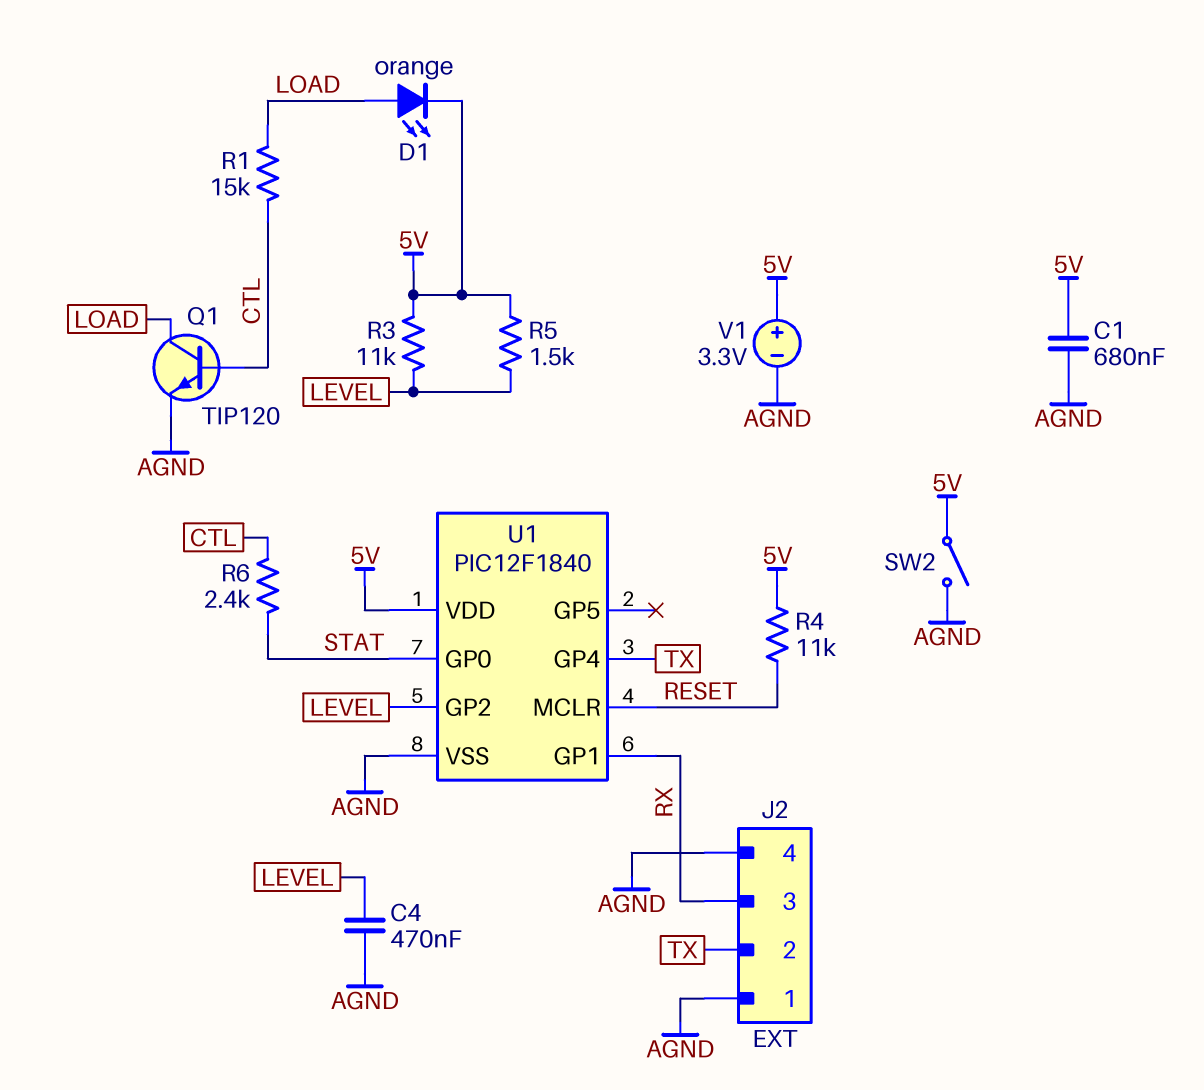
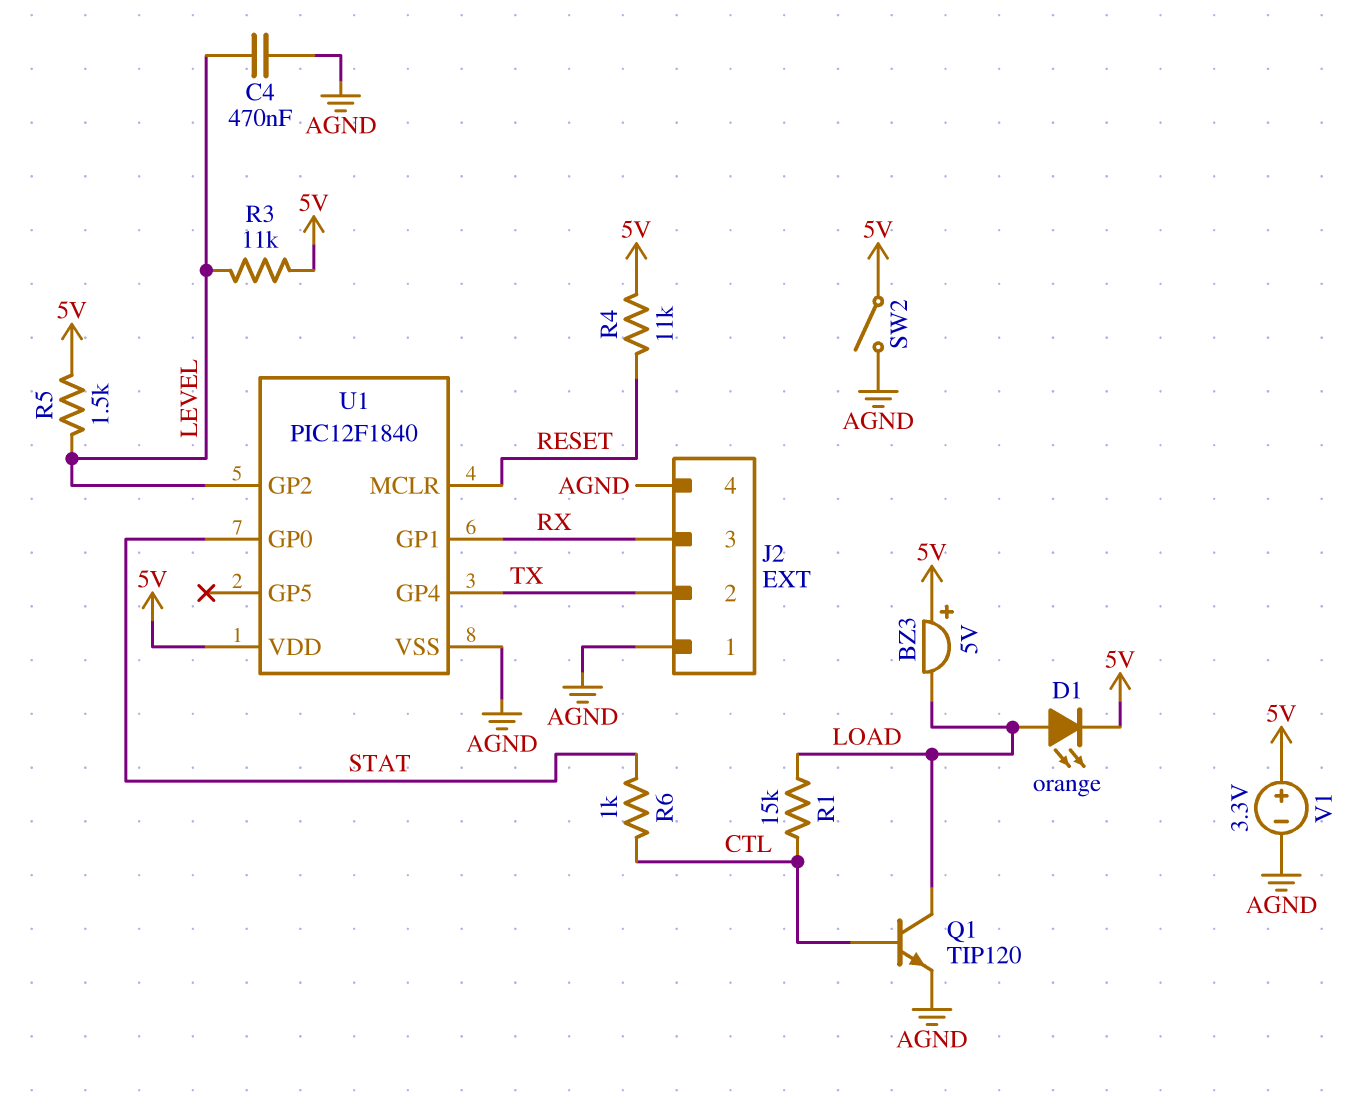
BZ3: none -> buzzer 5V (plus 5V, minus LOAD)
C1: 680nF (5V, AGND) -> none
R6: 2.4k (CTL, STAT) -> 1k (CTL, STAT)

